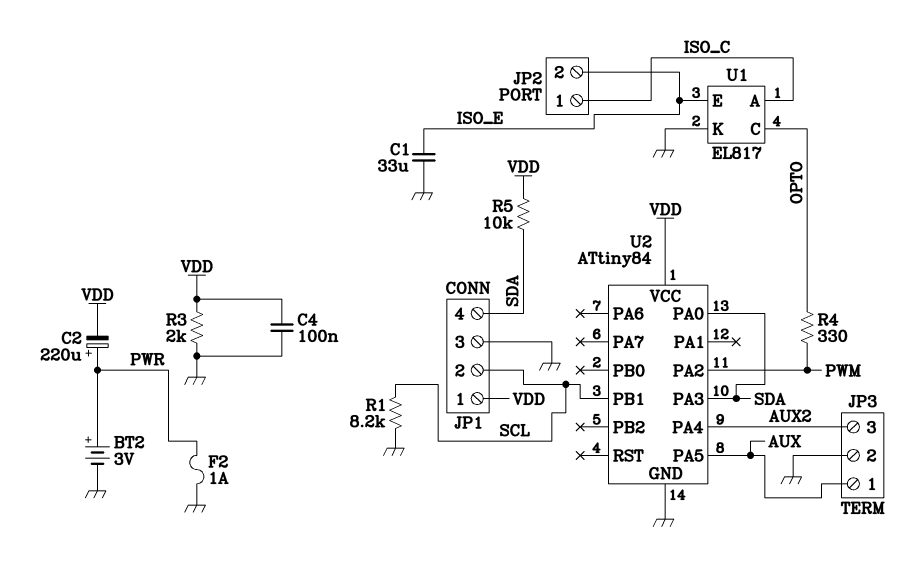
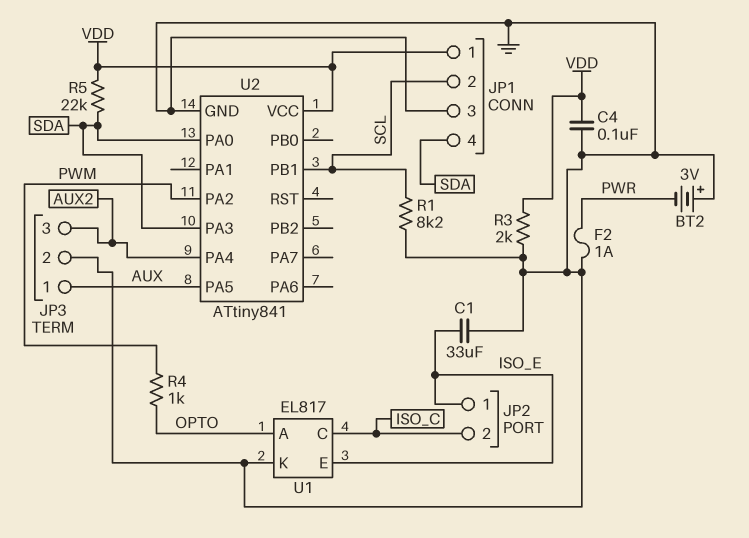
BT2: 3V (plus PWR, minus GND) -> 3V (plus GND, minus PWR)
C2: 220uF (plus PWR, minus VDD) -> none
JP2 pin 1: ISO_C -> ISO_E
JP2 pin 2: ISO_E -> ISO_C
R4: 330 (OPTO, PWM) -> 1k (OPTO, PWM)
R5: 10k (SDA, VDD) -> 22k (SDA, VDD)
U1 pin A: ISO_C -> OPTO
U1 pin C: OPTO -> ISO_C
U2: ATtiny84 -> ATtiny841

